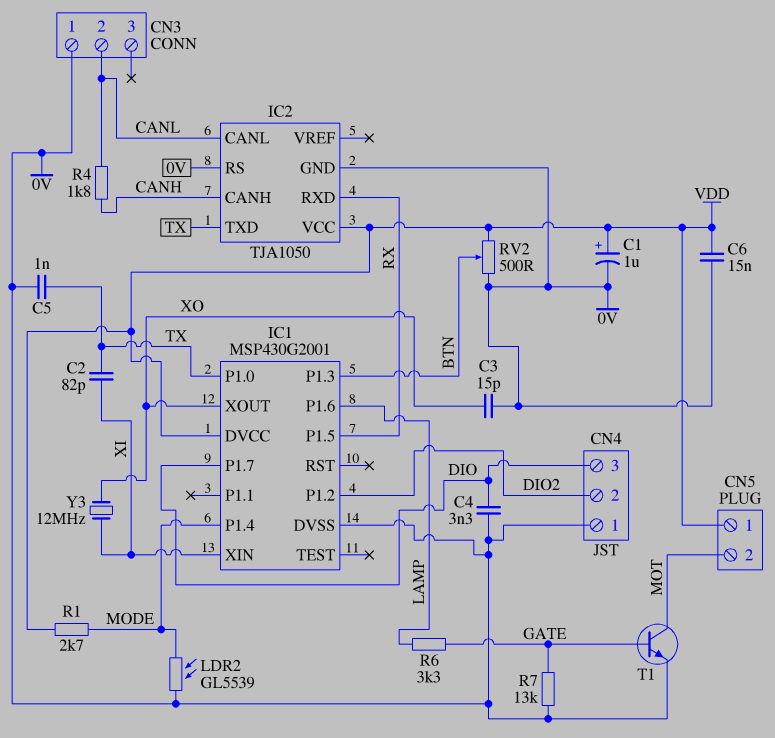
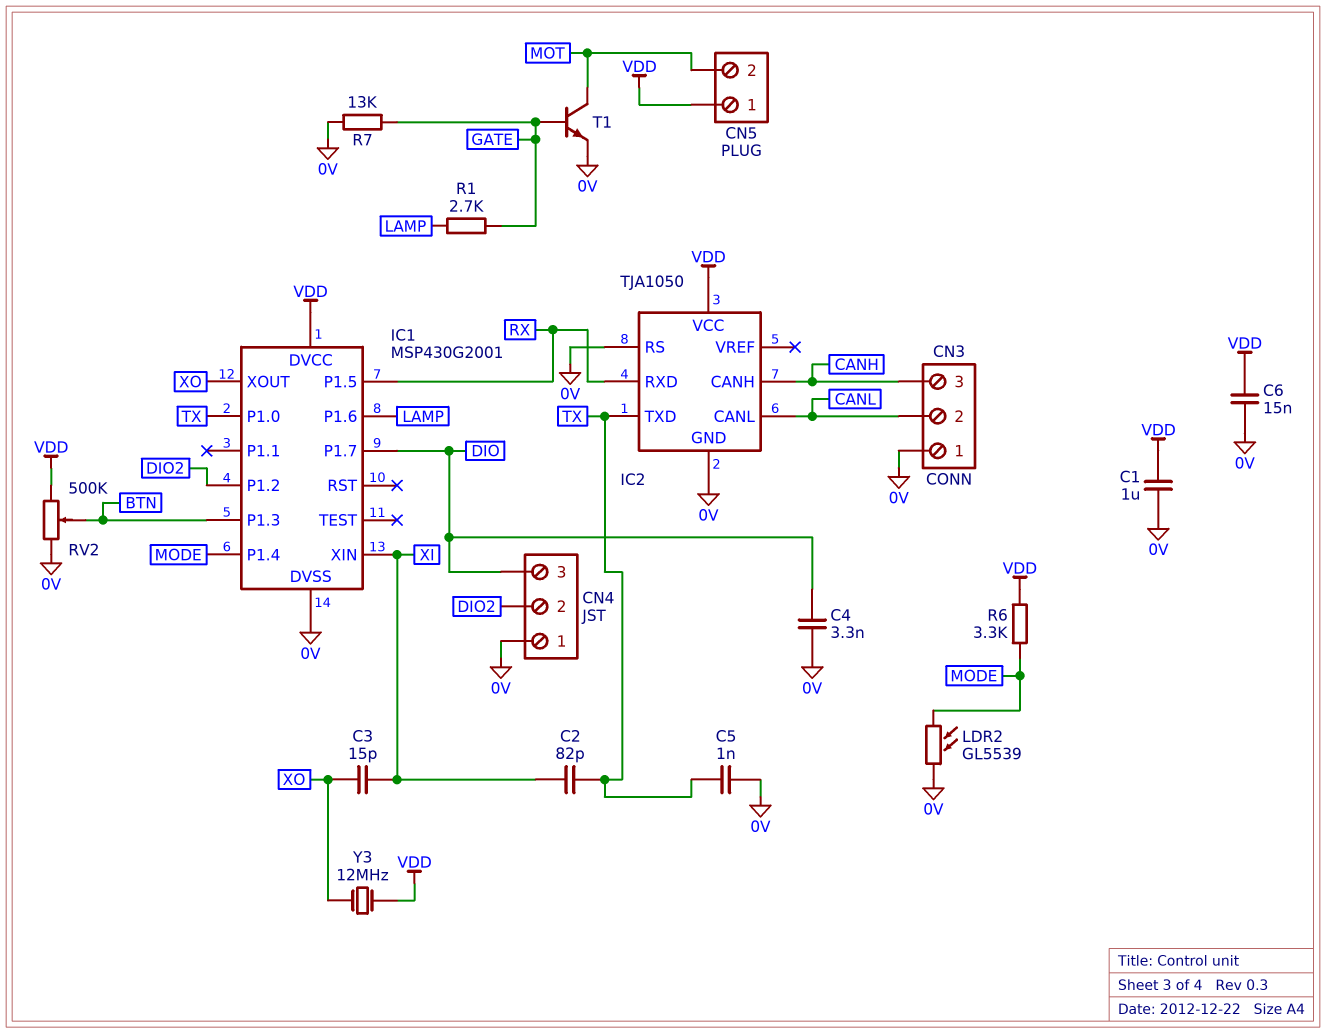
C1: 1uF (plus VDD, minus 0V) -> 1uF (0V, VDD)
C3: 15pF (0V, XO) -> 15pF (XI, XO)
CN3 pin 3: none -> CANH
R1: 2.7k (MODE, VDD) -> 2.7k (GATE, LAMP)
R4: 1.8k (CANH, CANL) -> none
R6: 3.3k (GATE, LAMP) -> 3.3k (MODE, VDD)
RV2: 500 (0V, VDD, wiper BTN) -> 500k (0V, VDD, wiper BTN)
Y3: 12MHz (XI, XO) -> 12MHz (VDD, XO)

